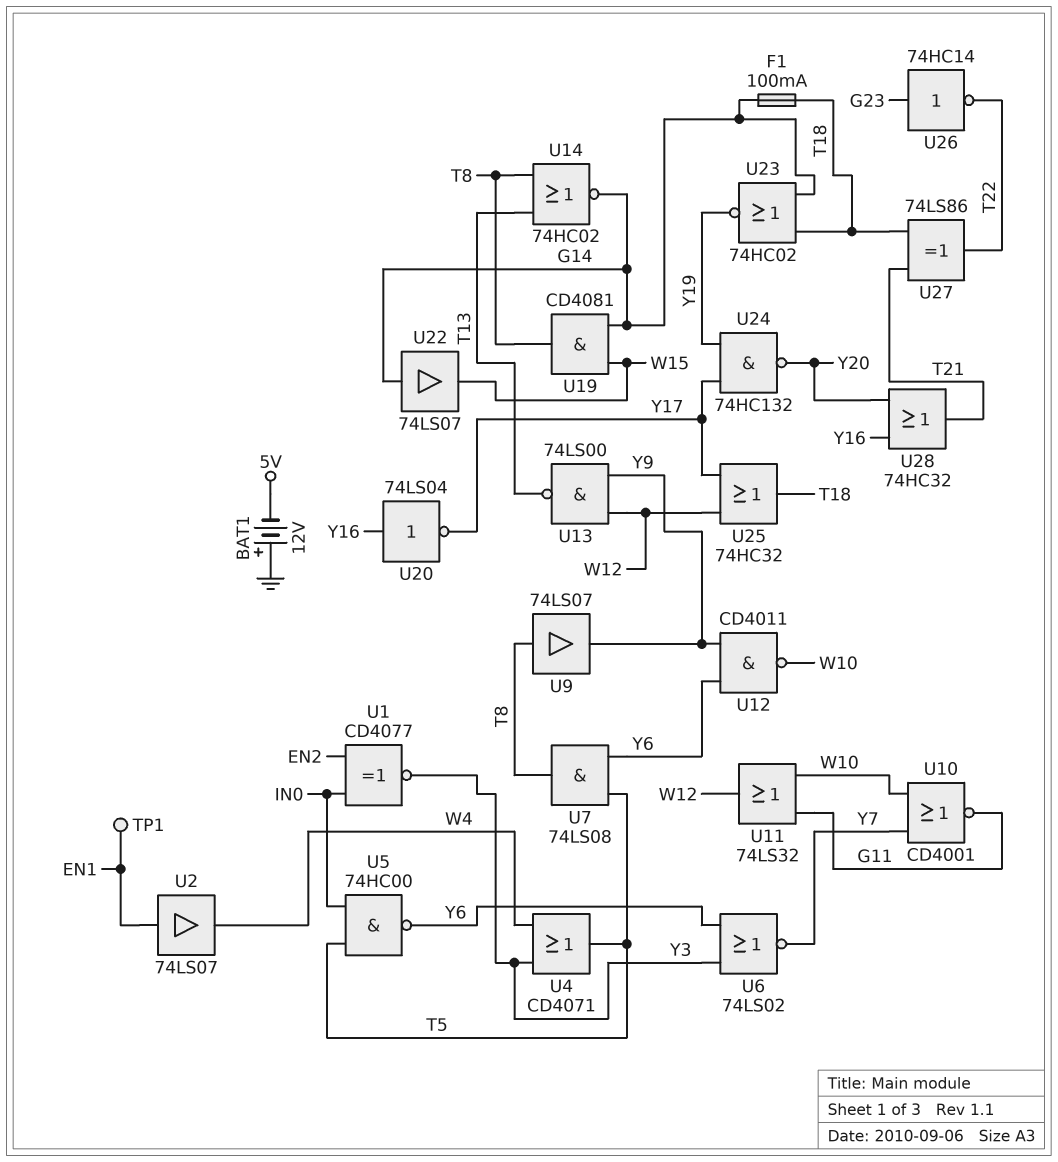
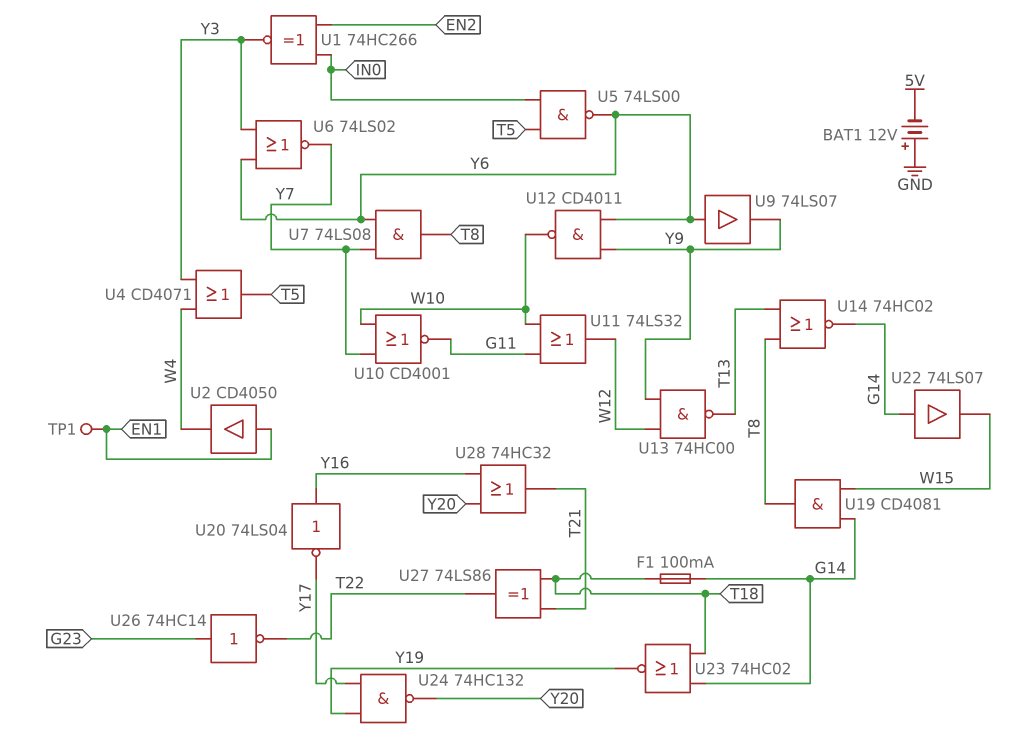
U1: XNOR CD4077 (in EN2, in IN0, out Y3) -> XNOR 74HC266 (in EN2, in IN0, out Y3)
U2: buffer 74LS07 (in EN1, out W4) -> buffer CD4050 (in EN1, out W4)
U5: NAND 74HC00 (in IN0, in T5, out Y6) -> NAND 74LS00 (in IN0, in T5, out Y6)
U7: AND 74LS08 (in T5, in Y6, out T8) -> AND 74LS08 (in Y6, in Y7, out T8)
U9: buffer 74LS07 (in T8, out Y9) -> buffer 74LS07 (in Y6, out Y9)
U13: NAND 74LS00 (in W12, in Y9, out T13) -> NAND 74HC00 (in W12, in Y9, out T13)
U25: OR 74HC32 (in W12, in Y17, out T18) -> none

